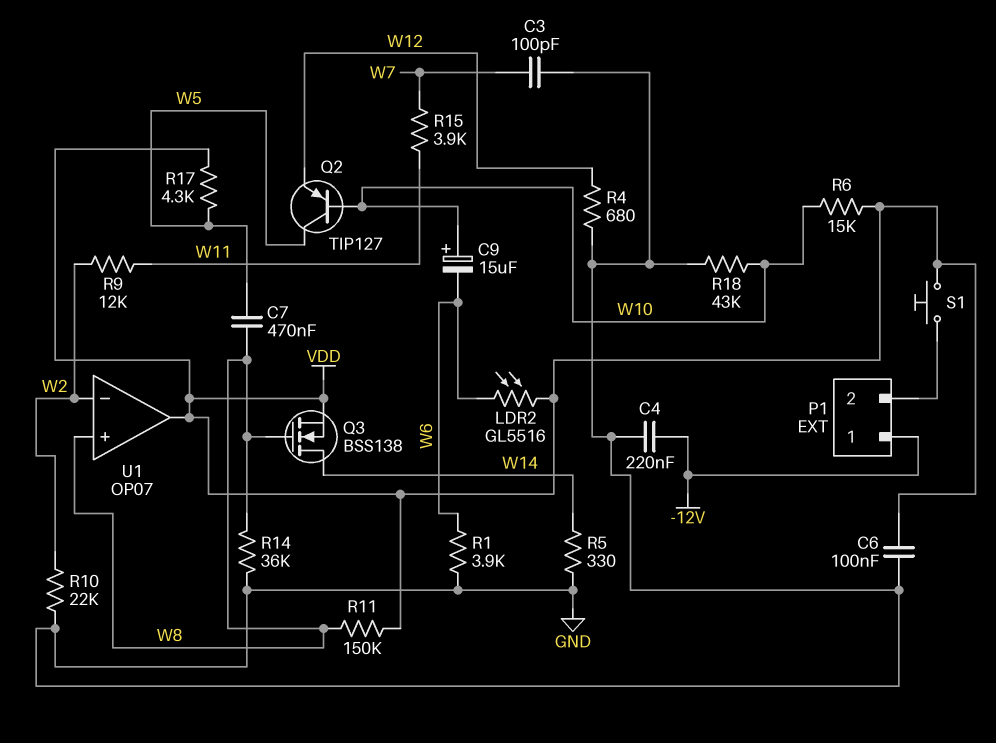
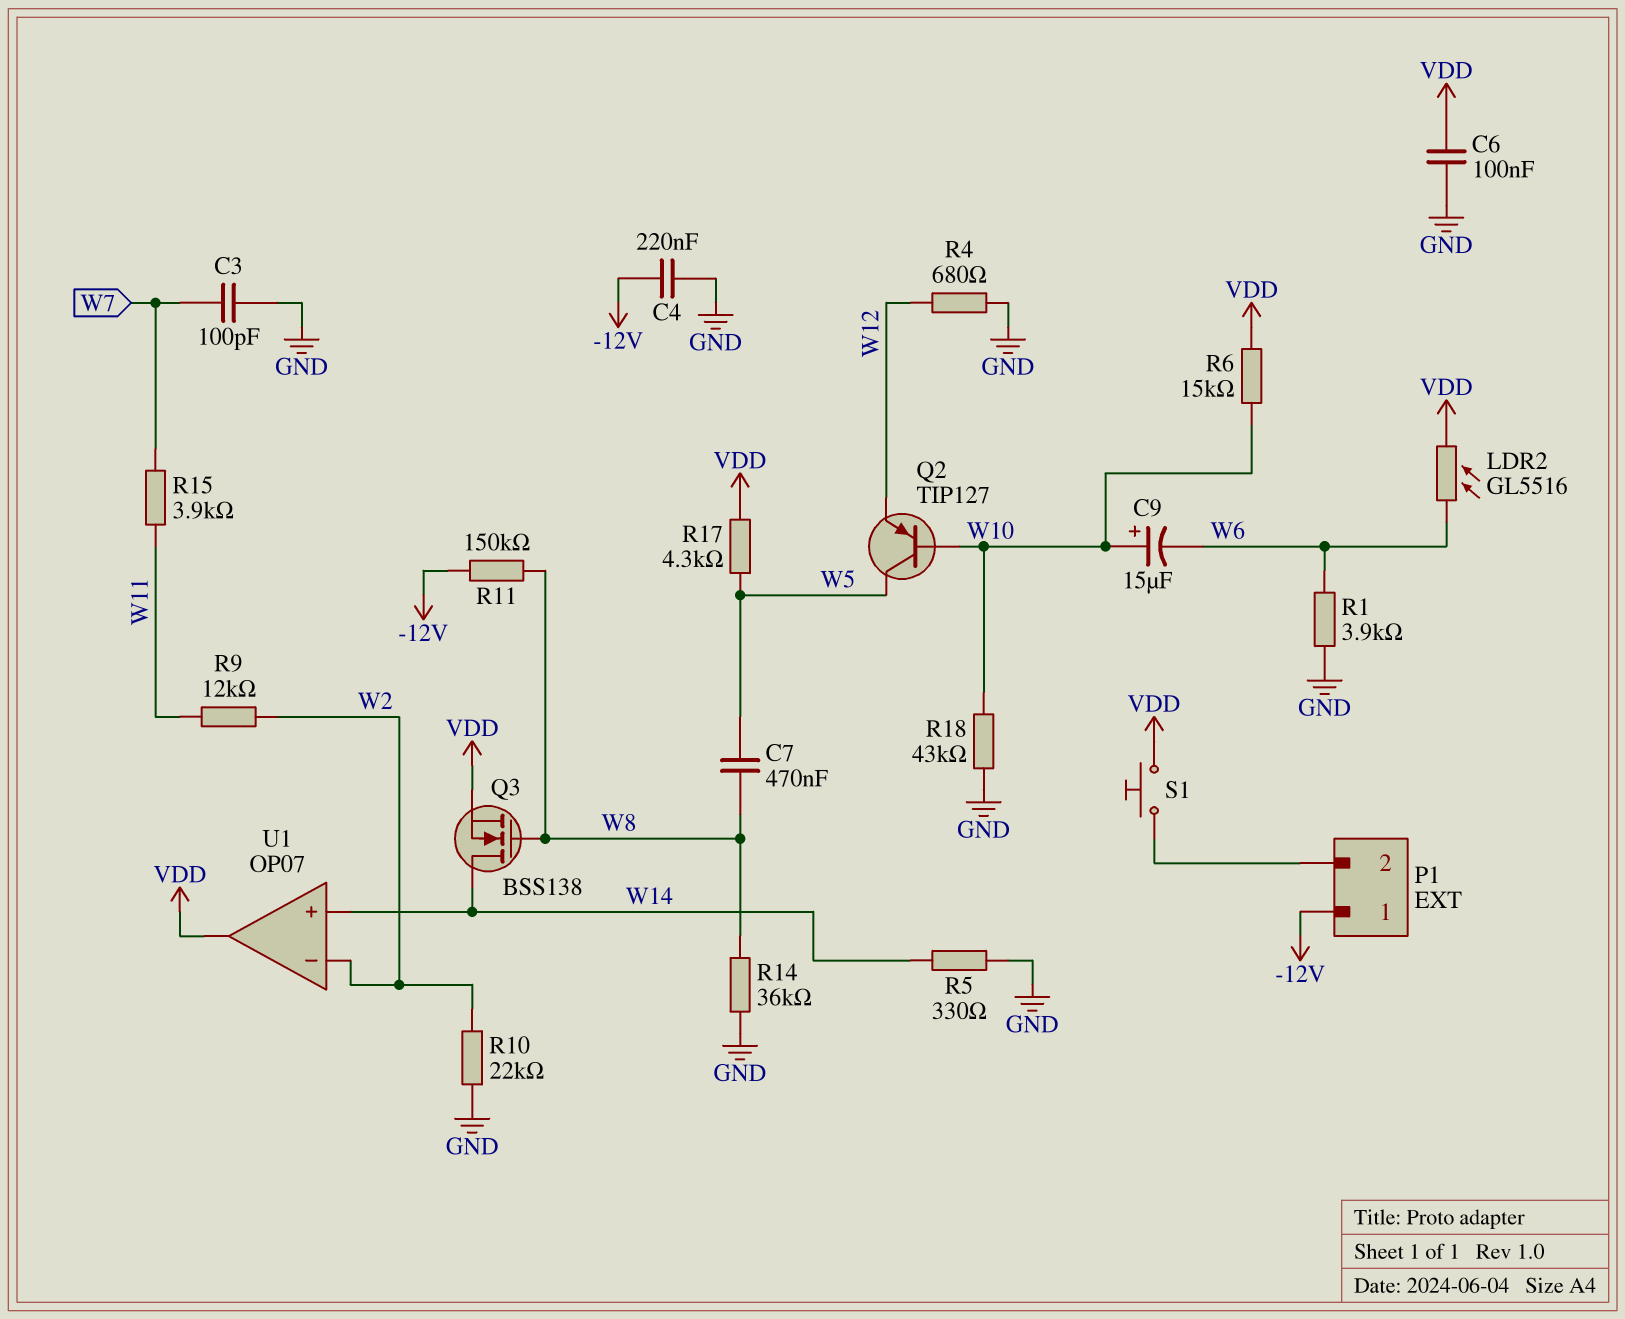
R11: 150k (VDD, W8) -> 150k (-12V, W8)
U1 pin in+: W8 -> W14

